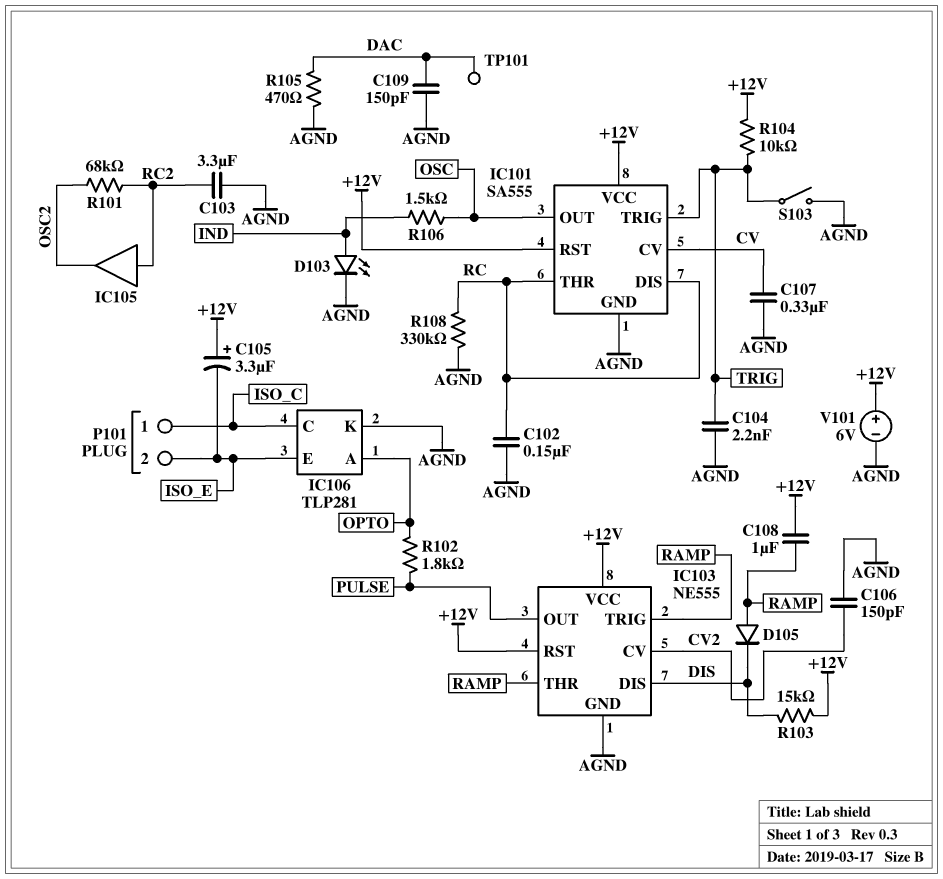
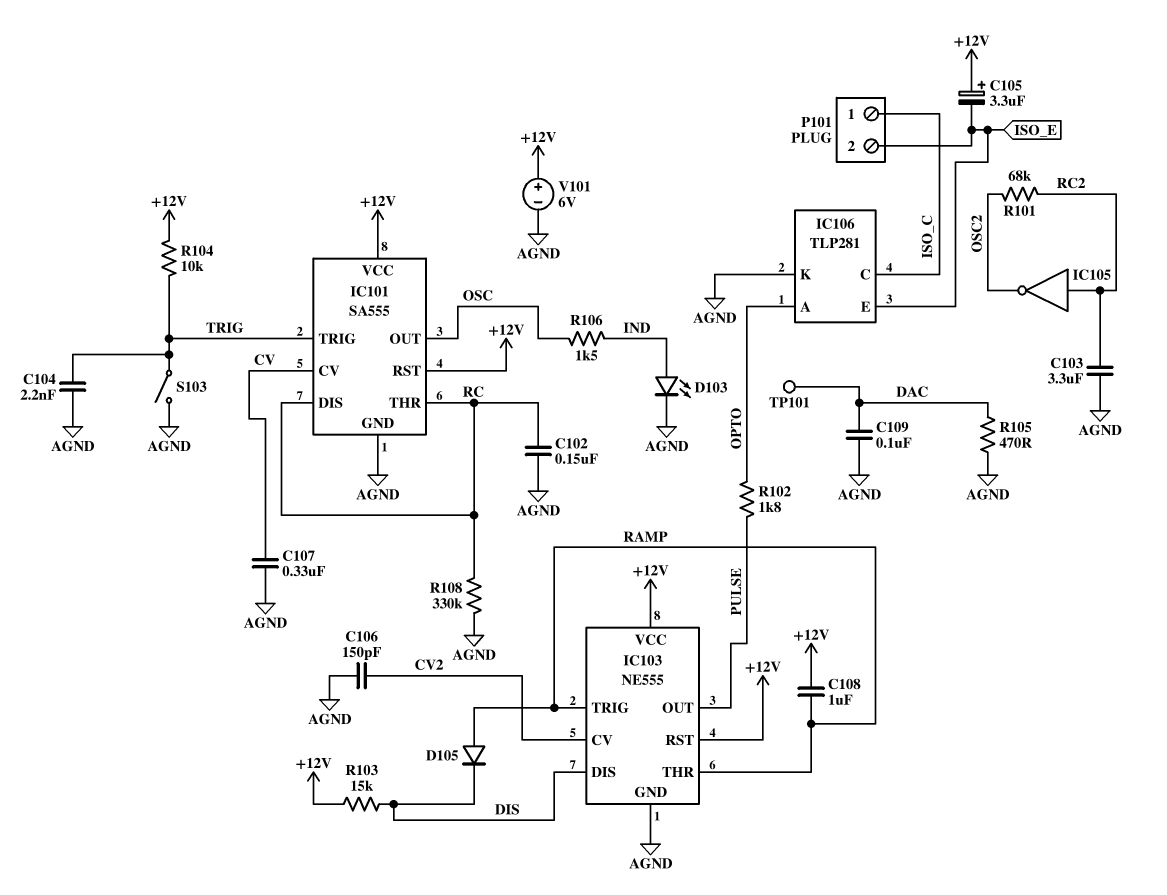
C109: 150pF (AGND, DAC) -> 100nF (AGND, DAC)
IC105: buffer (in RC2, out OSC2) -> NOT (in RC2, out OSC2)

